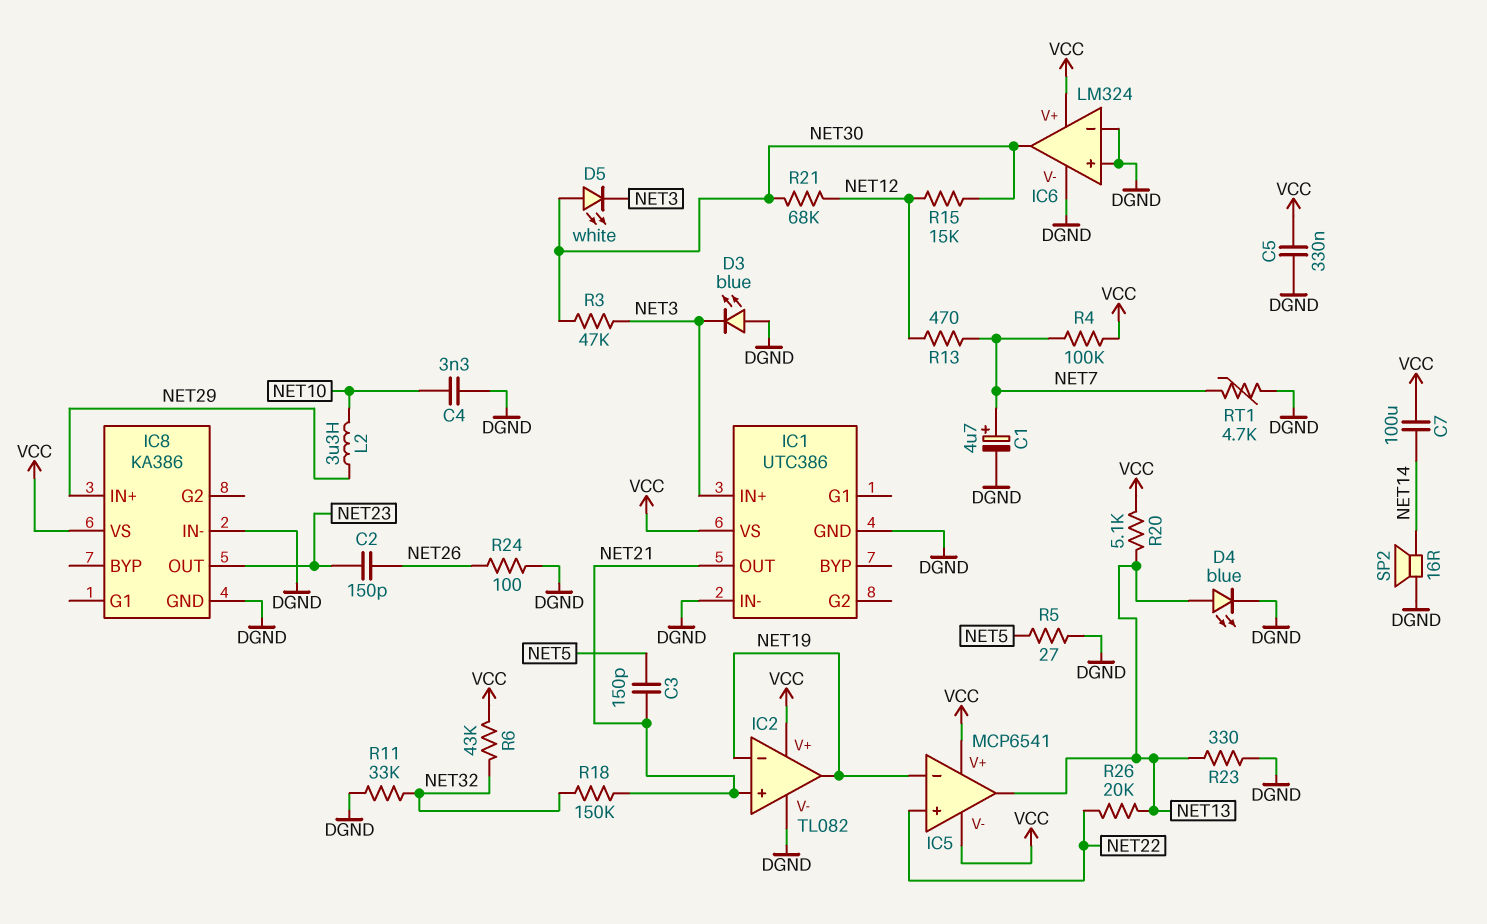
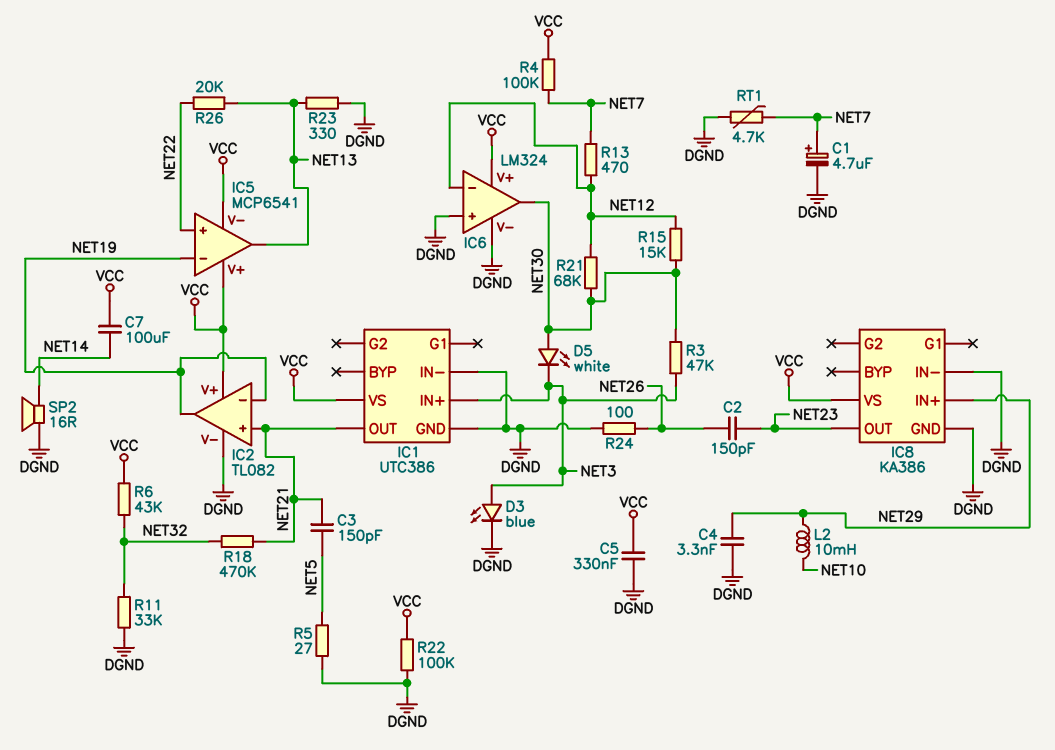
C4: 3.3nF (DGND, NET10) -> 3.3nF (DGND, NET29)
D3: LED blue (A DGND, K NET3) -> LED blue (A NET3, K DGND)
D4: LED blue (A NET13, K DGND) -> none
IC6 pin in-: DGND -> NET12
L2: 3.3uH (NET10, NET29) -> 10mH (NET10, NET29)
R18: 150k (NET21, NET32) -> 470k (NET21, NET32)
R20: 5.1k (NET13, VCC) -> none
R22: none -> 100k (DGND, VCC)

